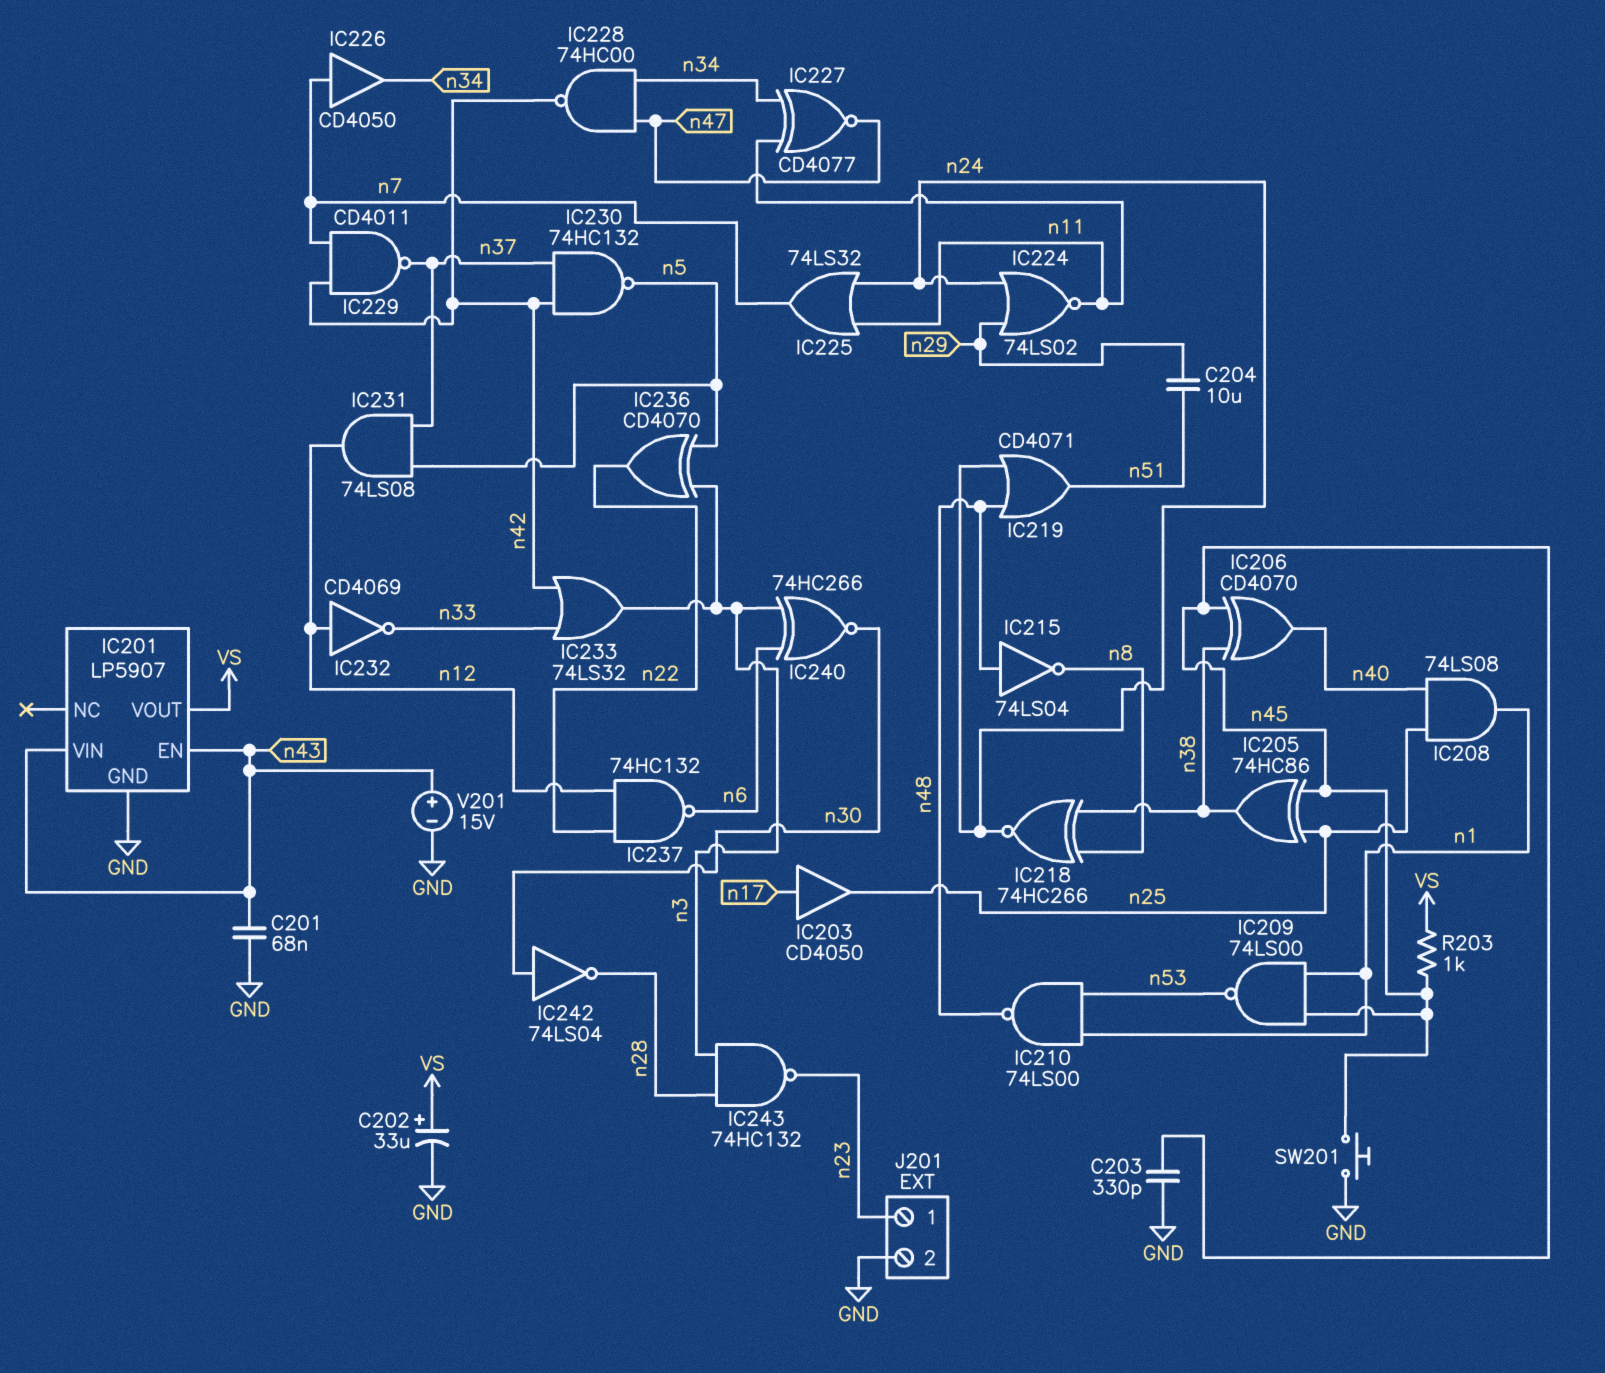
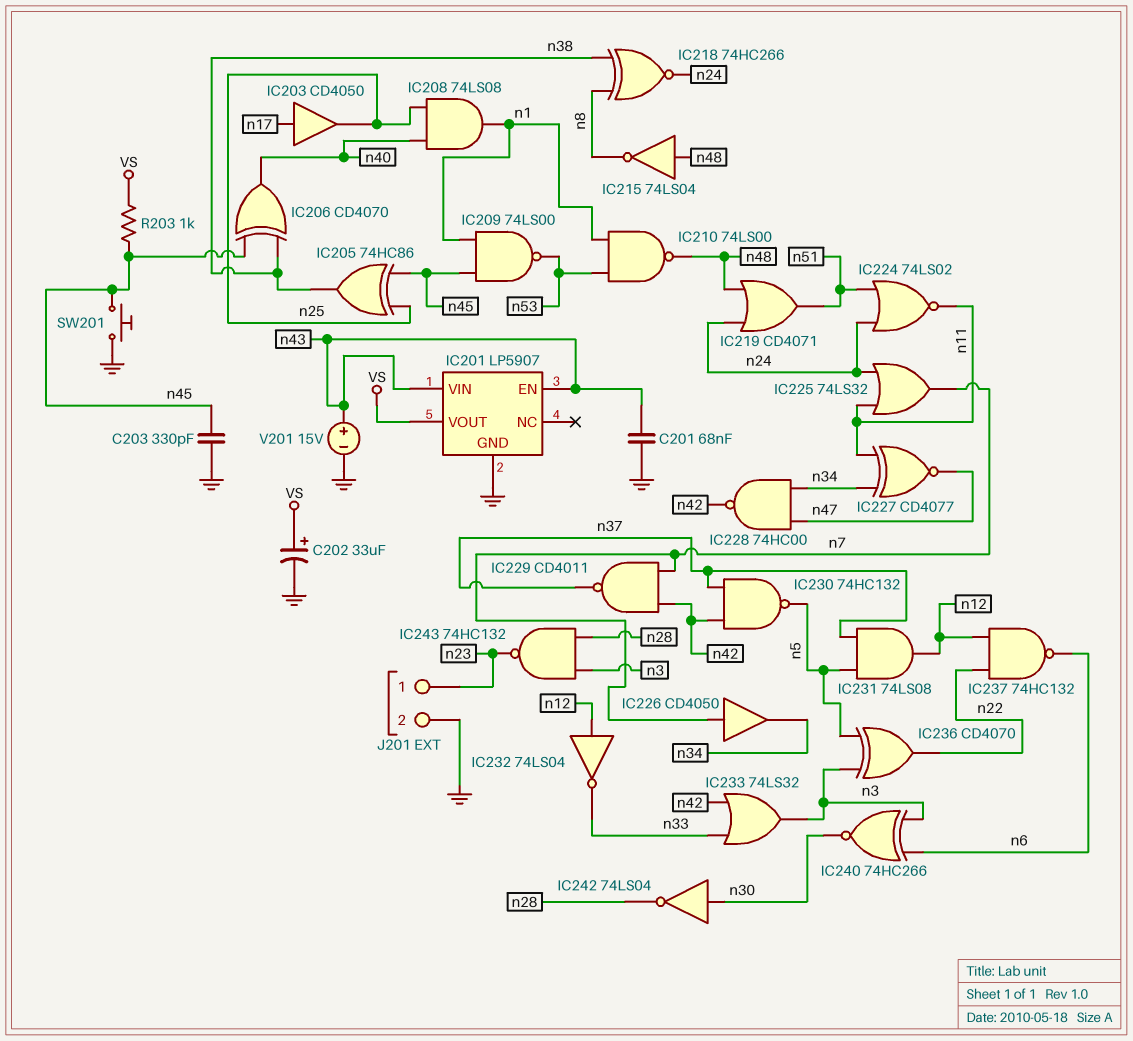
C204: 10uF (n29, n51) -> none
IC224: NOR 74LS02 (in n24, in n29, out n11) -> NOR 74LS02 (in n24, in n51, out n11)
IC232: NOT CD4069 (in n12, out n33) -> NOT 74LS04 (in n12, out n33)

